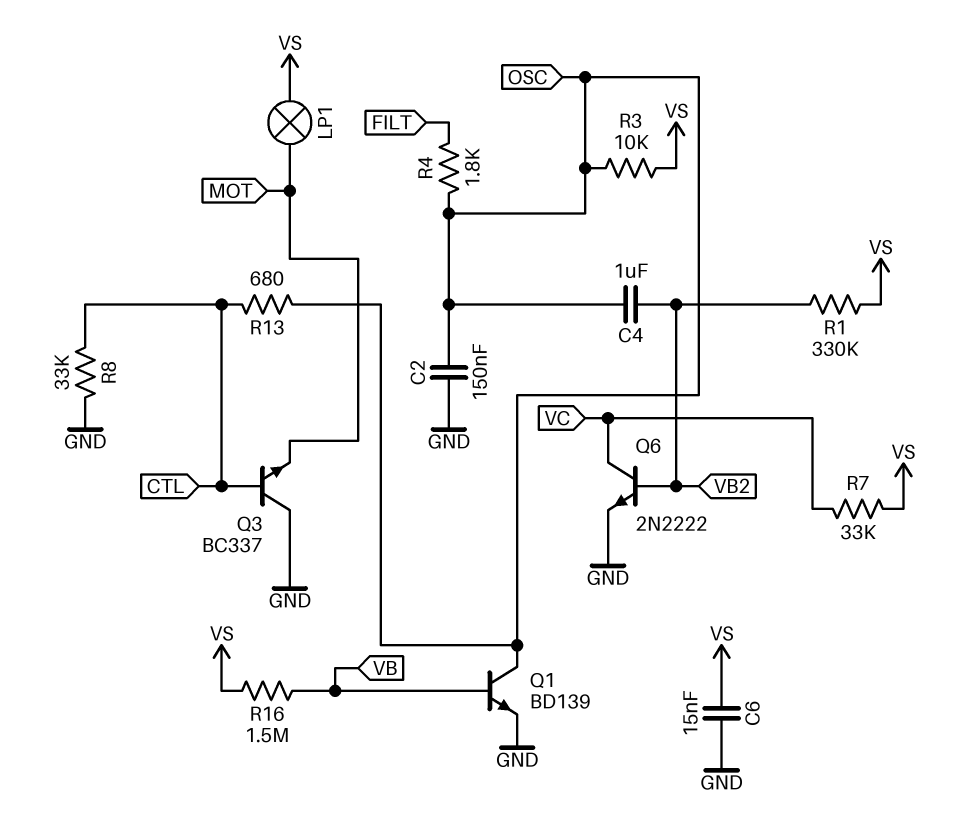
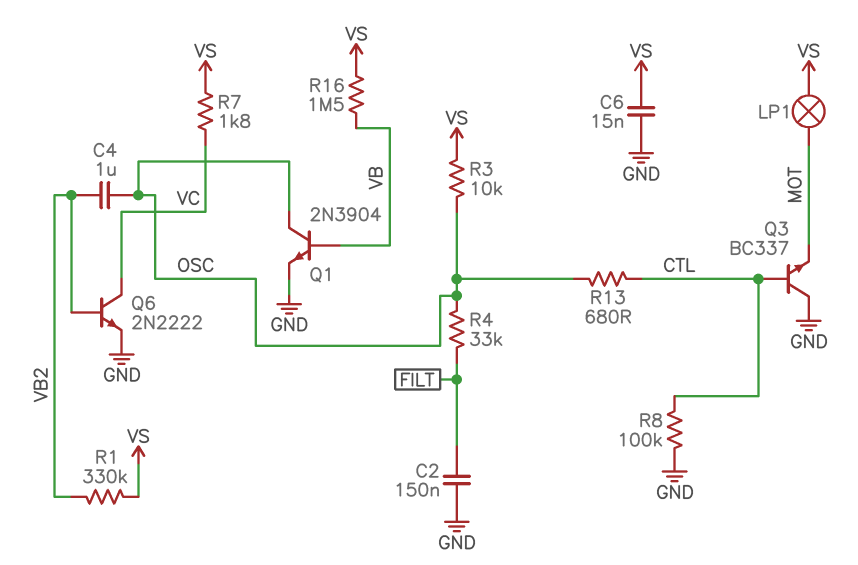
C2: 150nF (GND, OSC) -> 150nF (FILT, GND)
Q1: NPN BD139 (B VB, C OSC, E GND) -> NPN 2N3904 (B VB, C OSC, E GND)
R4: 1.8k (FILT, OSC) -> 33k (FILT, OSC)
R7: 33k (VC, VS) -> 1.8k (VC, VS)
R8: 33k (CTL, GND) -> 100k (CTL, GND)

